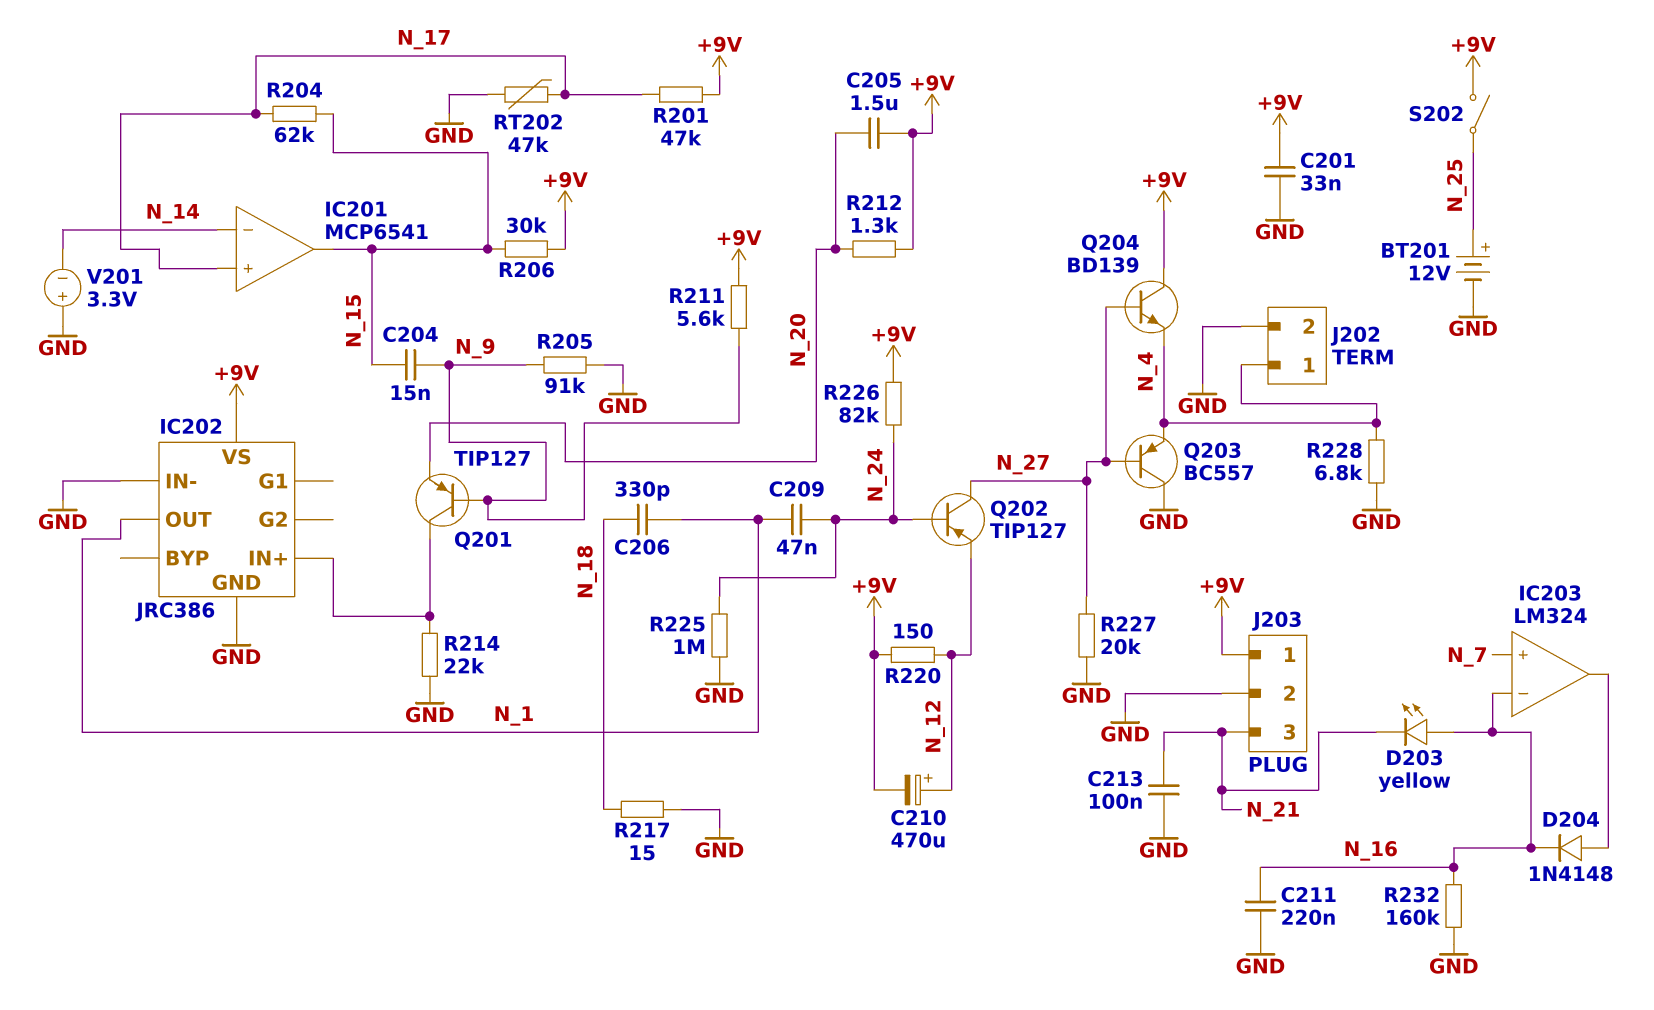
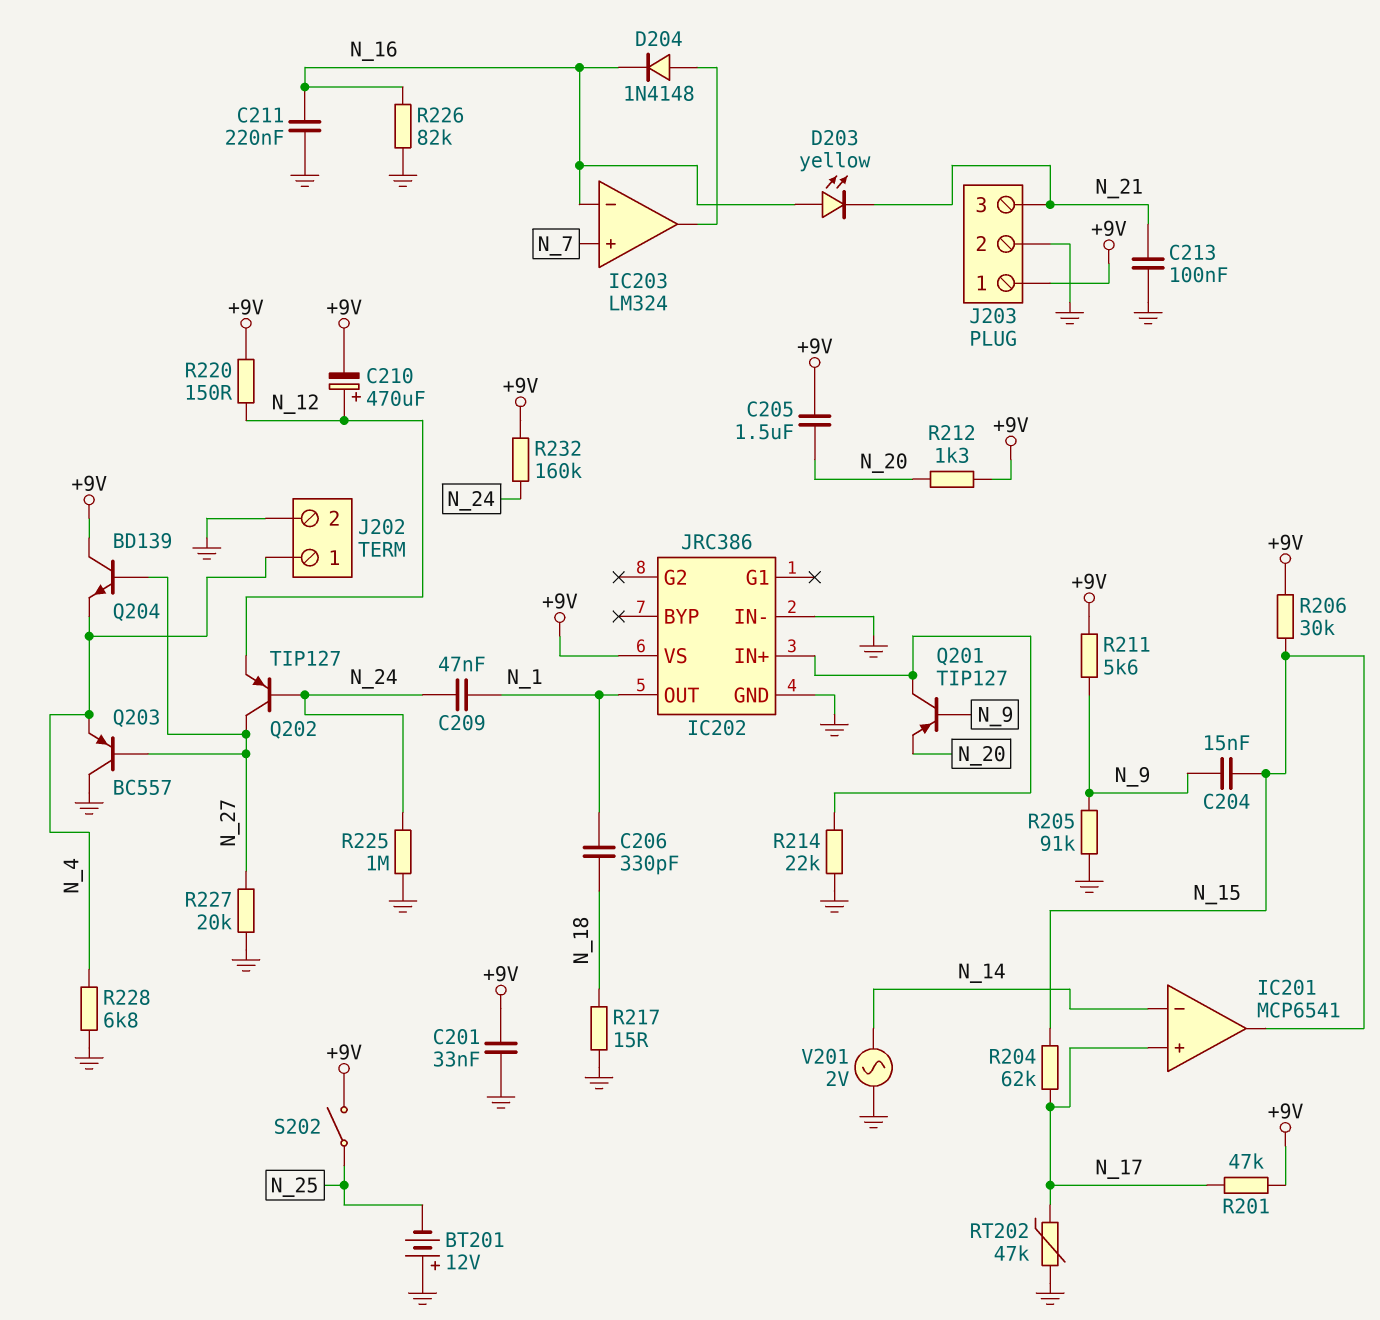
BT201: 12V (plus N_25, minus GND) -> 12V (plus GND, minus N_25)
R226: 82k (+9V, N_24) -> 82k (GND, N_16)
R232: 160k (GND, N_16) -> 160k (+9V, N_24)
V201: 3.3V (plus GND, minus N_14) -> AC 2V (GND, N_14)

